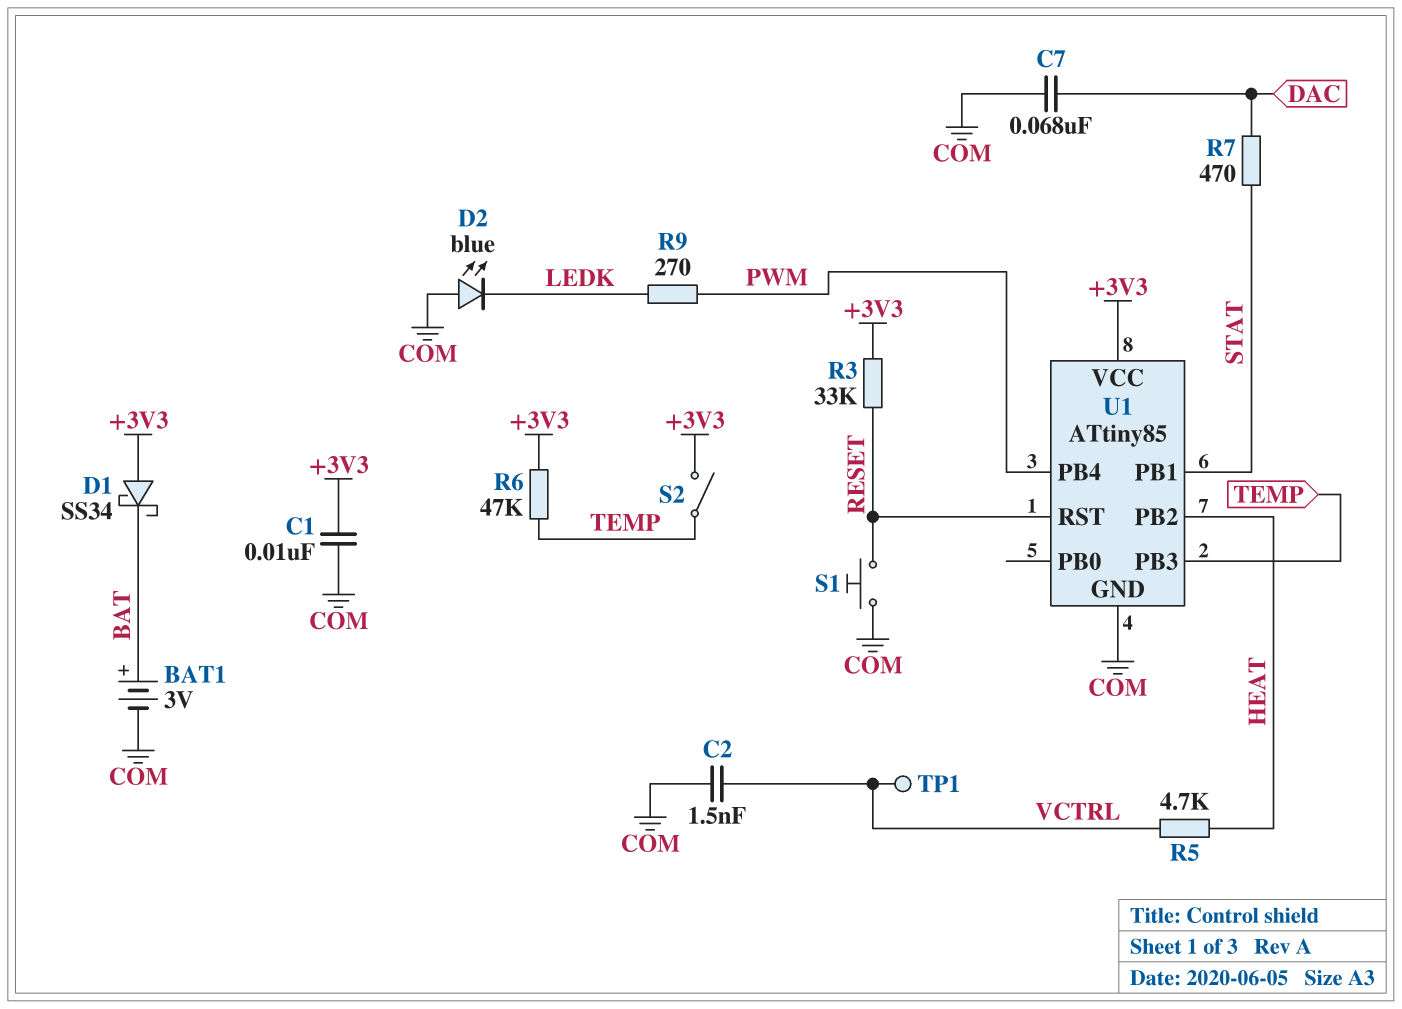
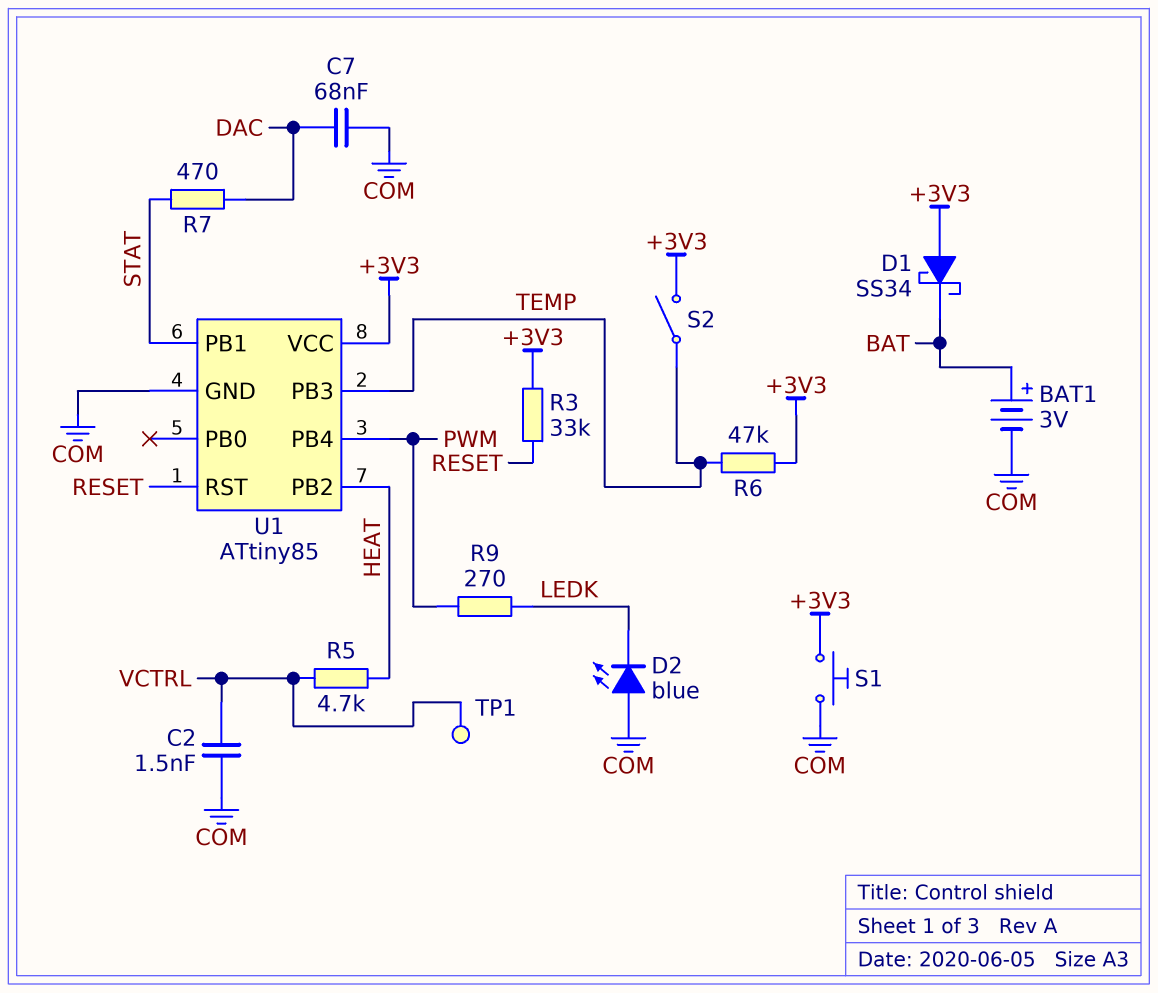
C1: 10nF (+3V3, COM) -> none
S1: button (COM, RESET) -> button (+3V3, COM)

